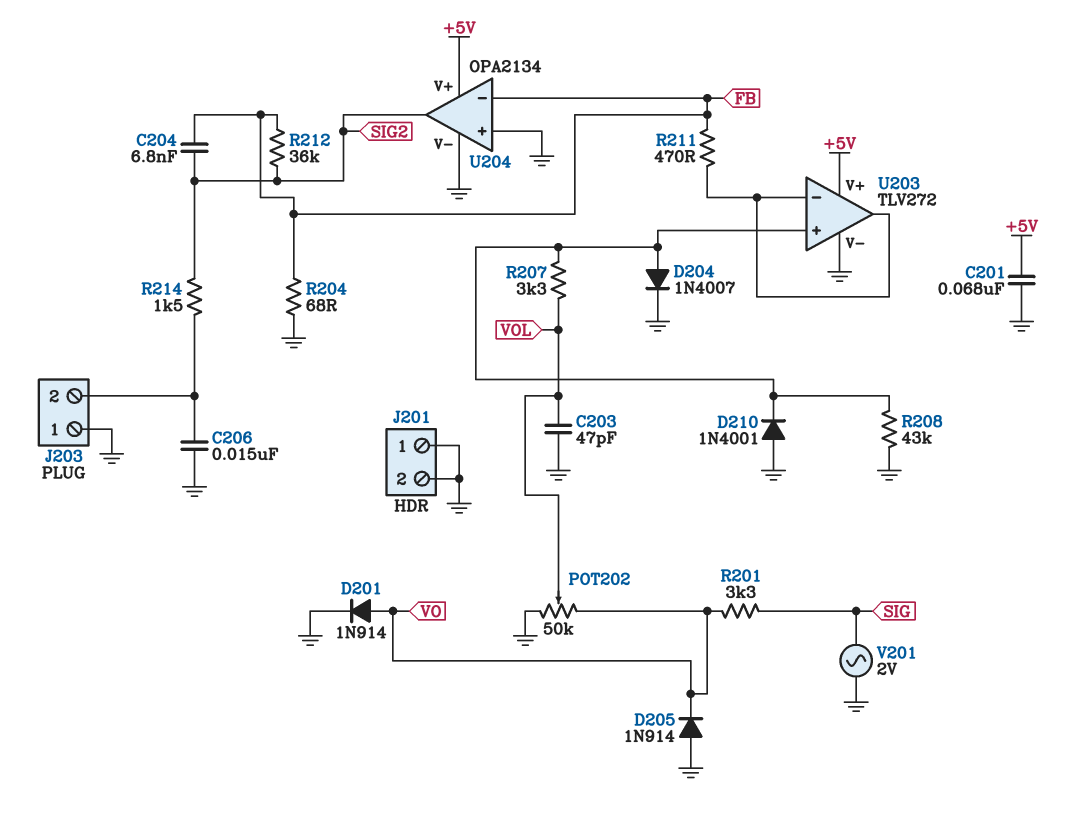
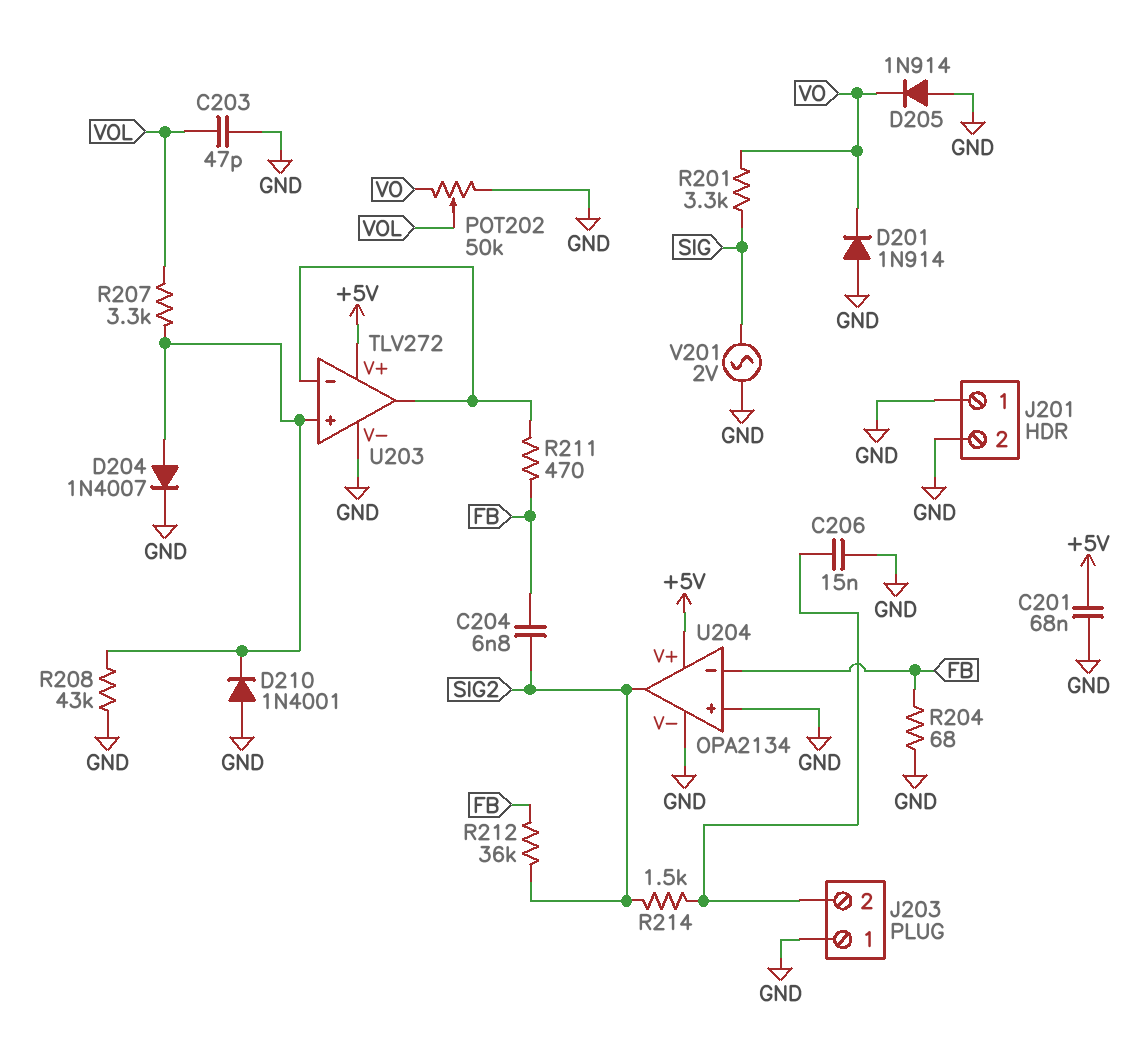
D201: diode 1N914 (A VO, K GND) -> diode 1N914 (A GND, K VO)

